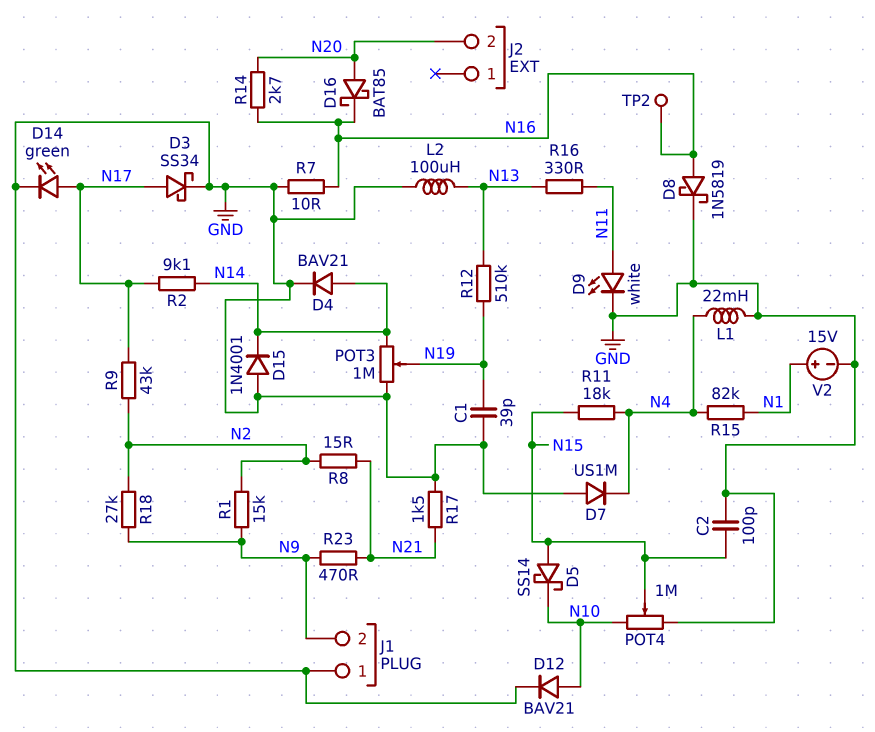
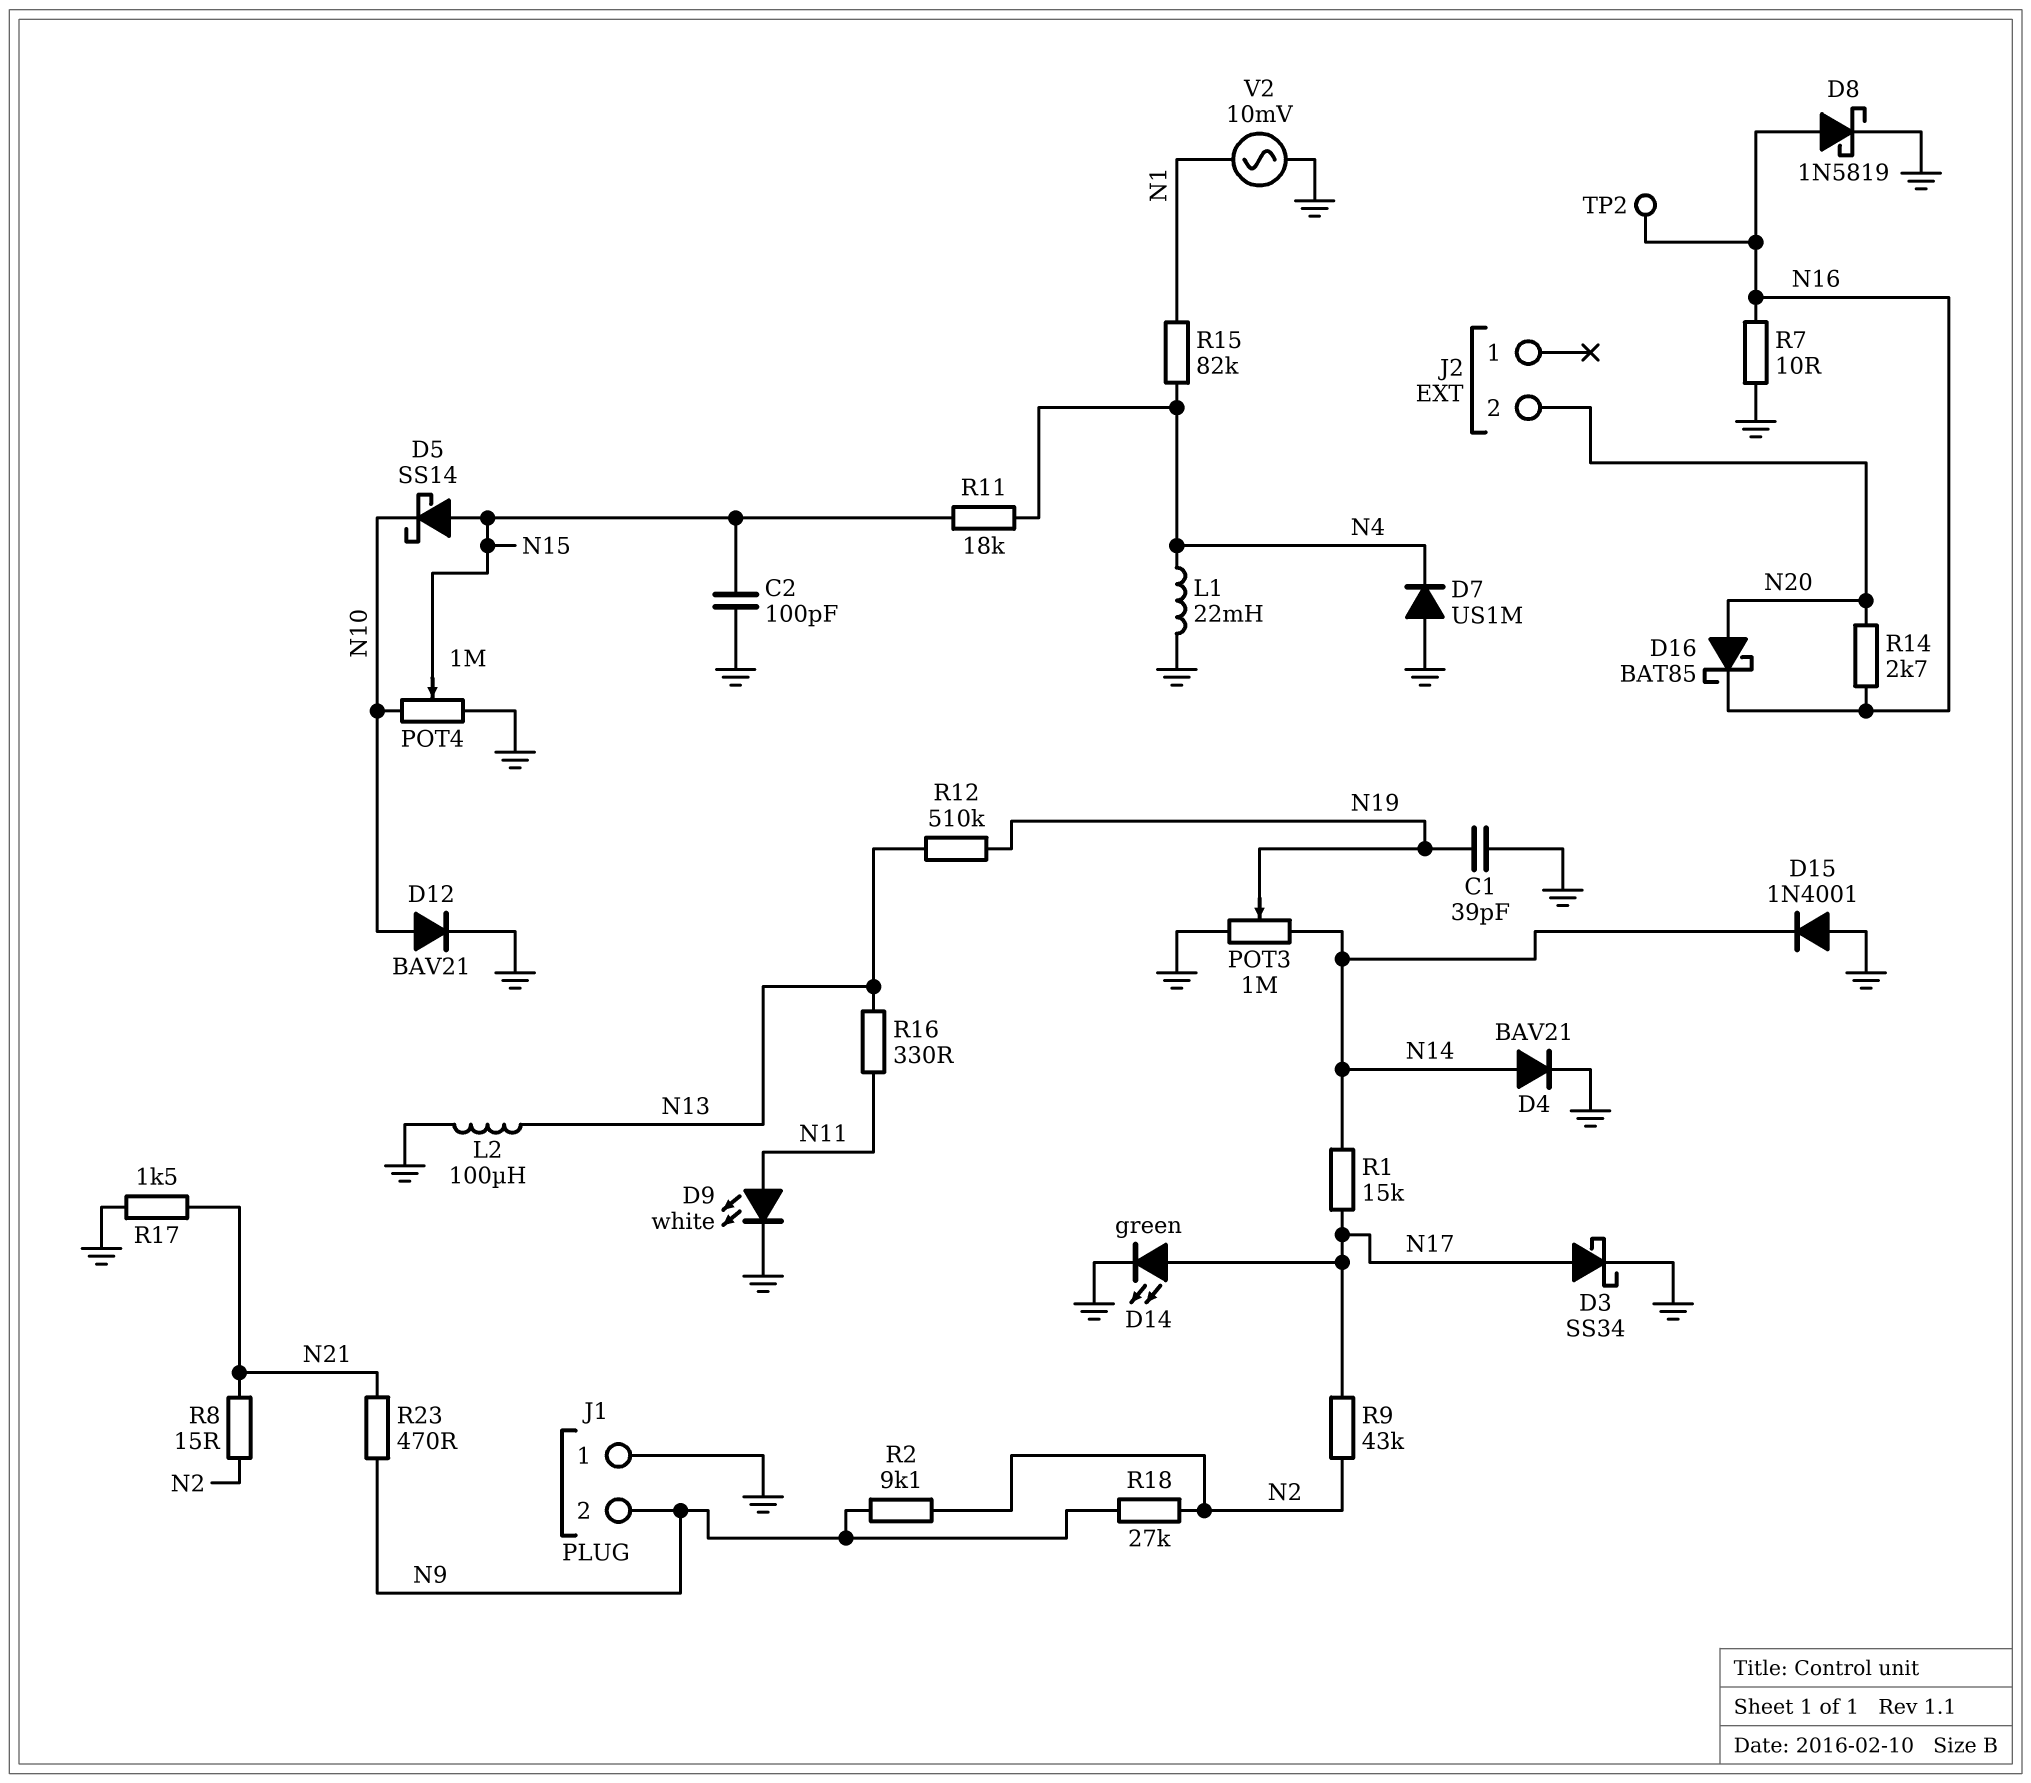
R1: 15k (N2, N9) -> 15k (N14, N17)
R2: 9.1k (N14, N17) -> 9.1k (N2, N9)
V2: 15V (plus N1, minus GND) -> AC 10mV (GND, N1)

